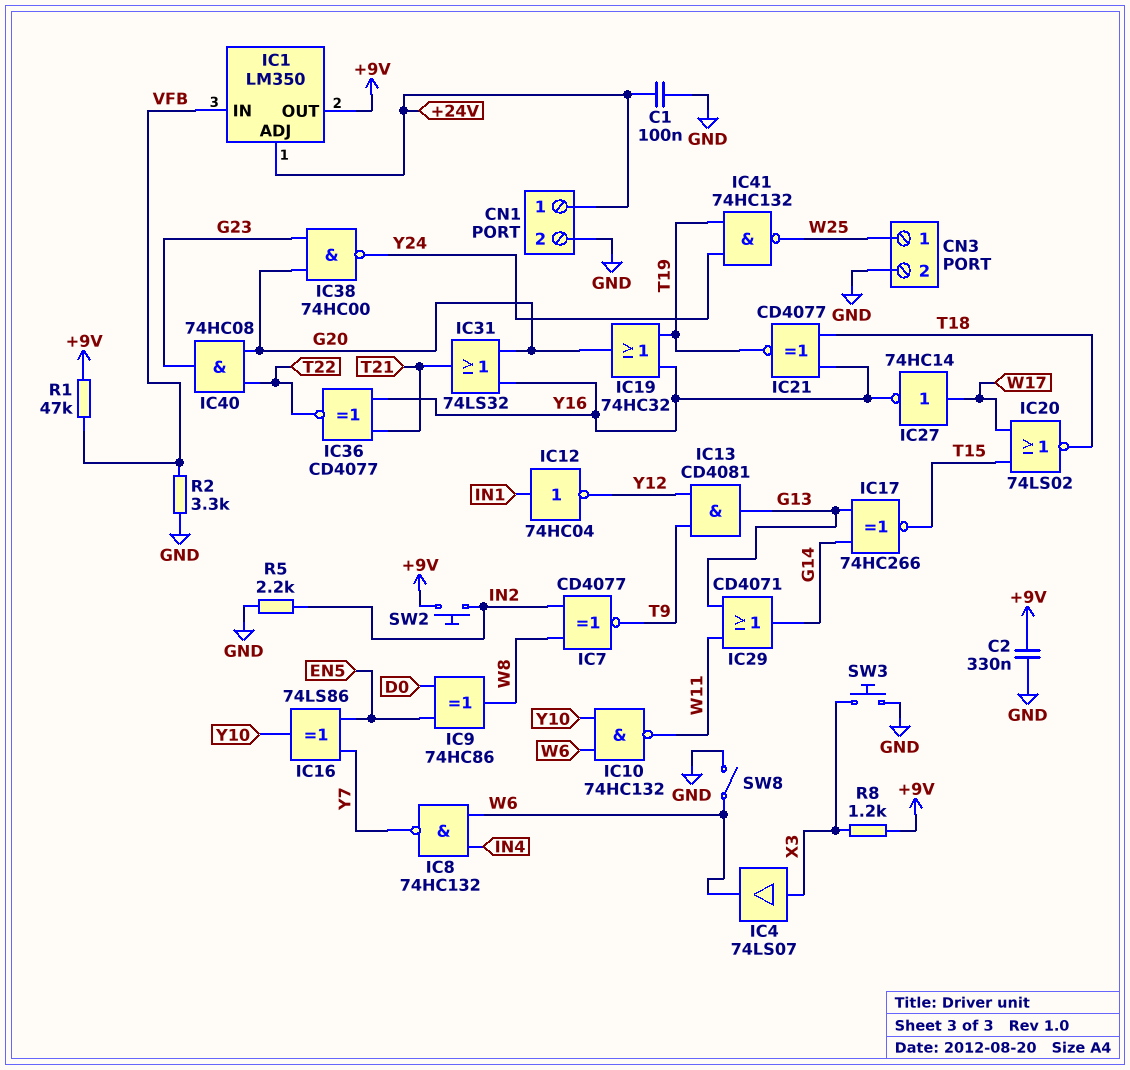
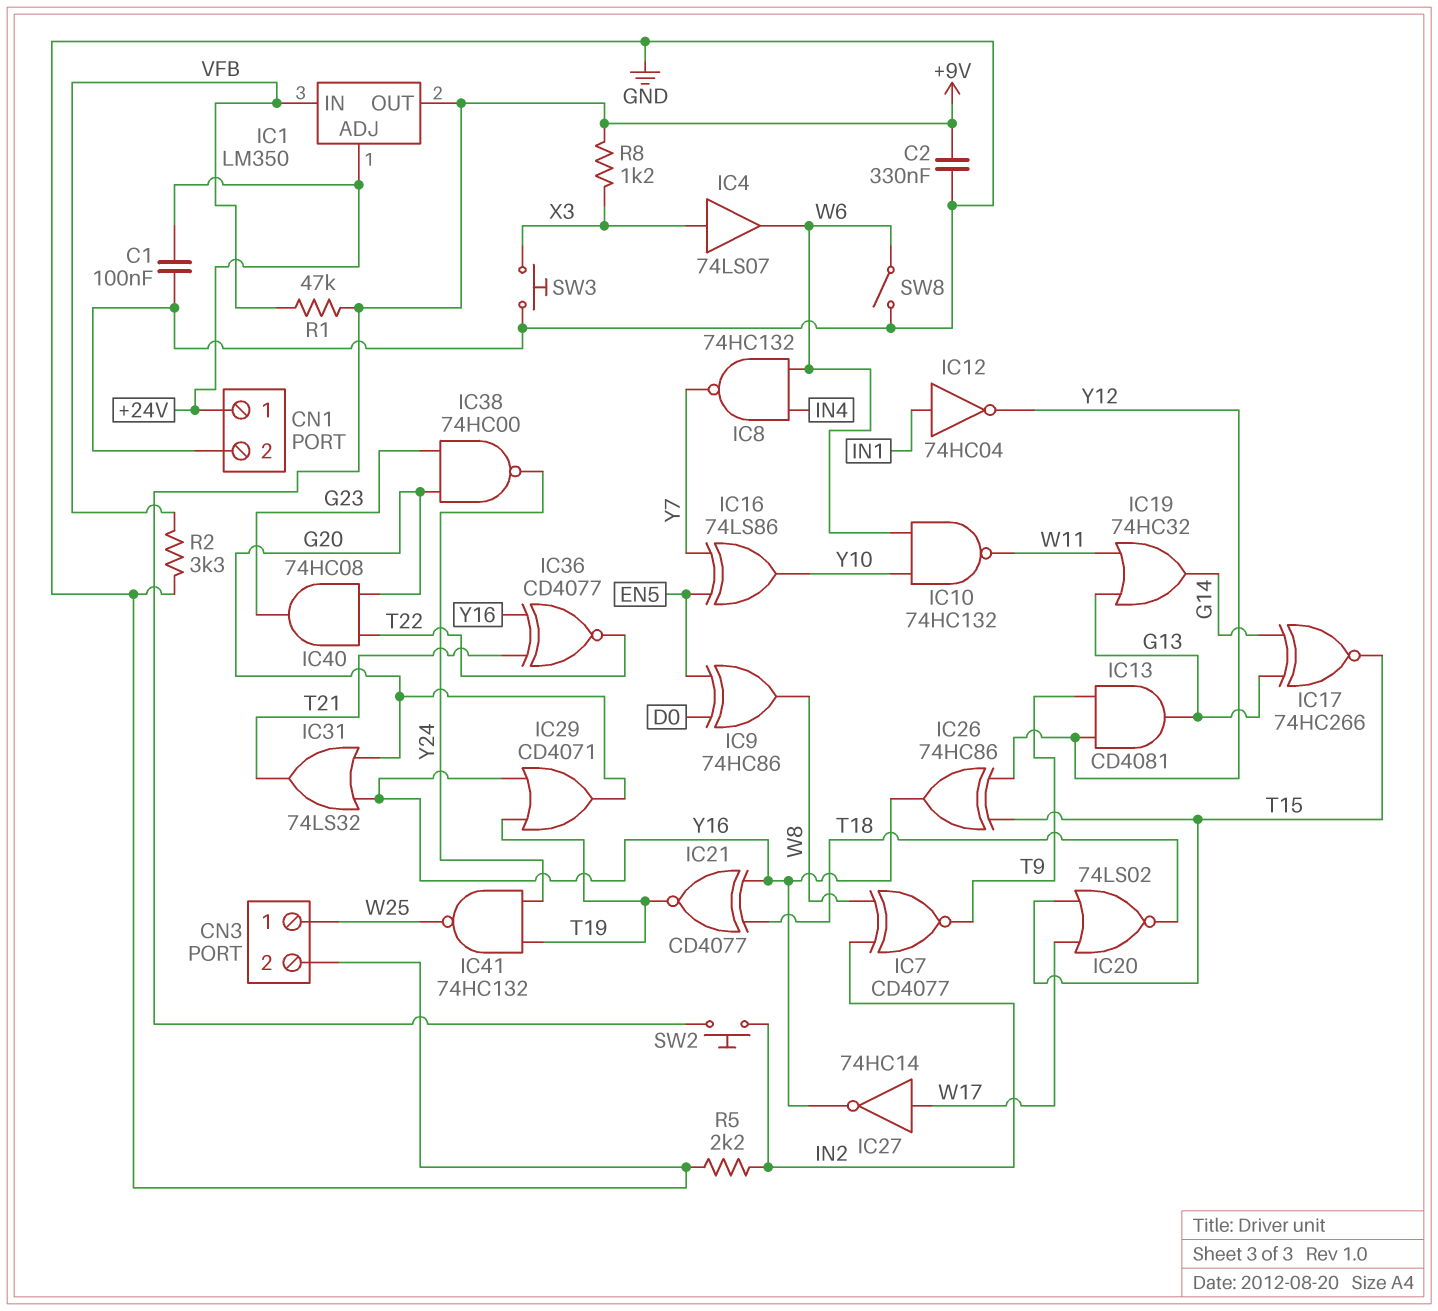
IC19: OR 74HC32 (in T19, in Y16, out G20) -> OR 74HC32 (in G13, in W11, out G14)
IC26: none -> XOR 74HC86 (in T15, in Y12, out Y16)
IC29: OR CD4071 (in G13, in W11, out G14) -> OR CD4071 (in T19, in Y16, out G20)

